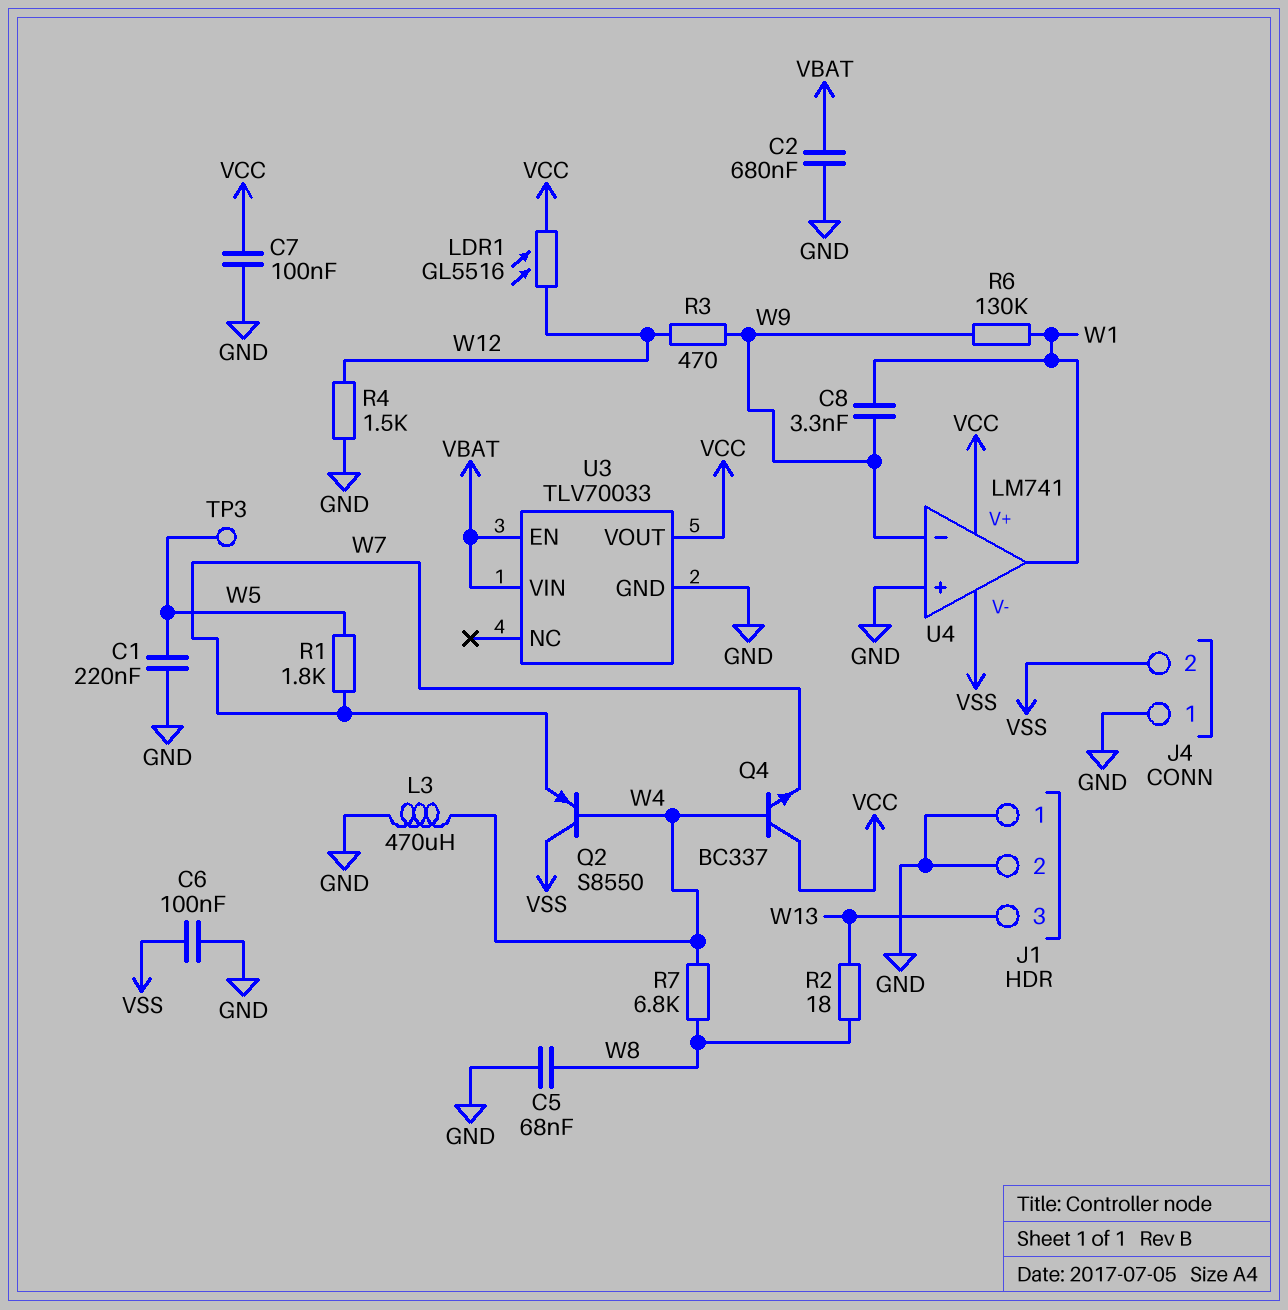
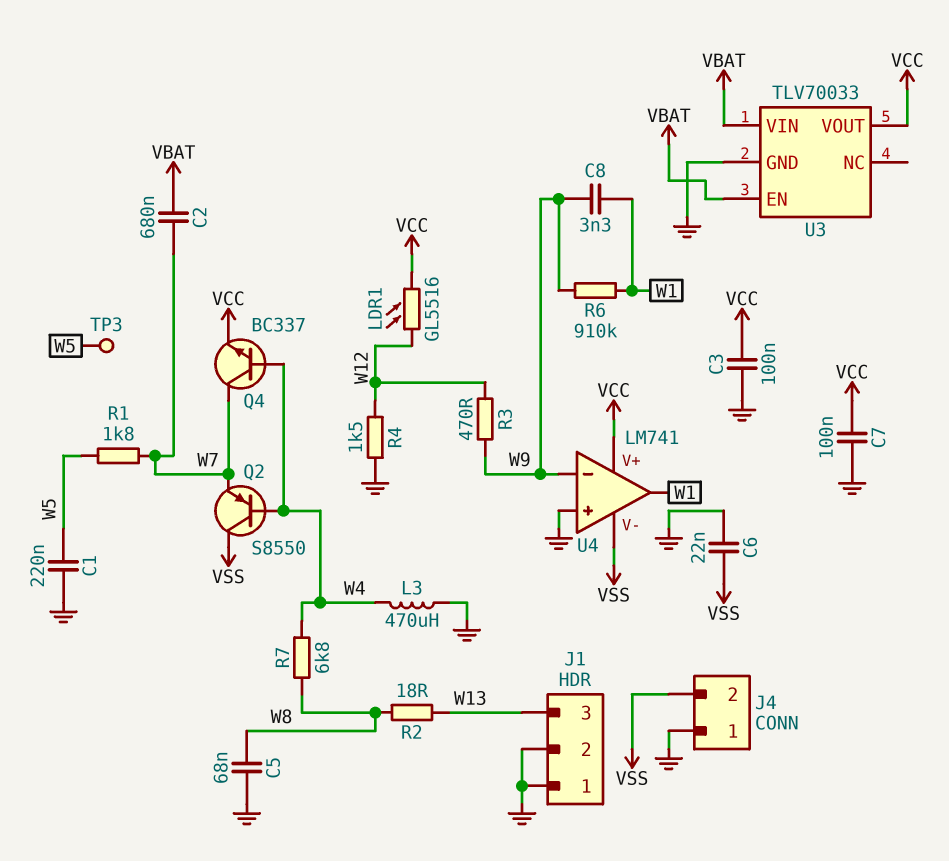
C2: 680nF (GND, VBAT) -> 680nF (VBAT, W7)
C3: none -> 100nF (GND, VCC)
C6: 100nF (GND, VSS) -> 22nF (GND, VSS)
Q4: NPN BC337 (B W4, C VCC, E W7) -> NPN BC337 (B W4, C W7, E VCC)
R6: 130k (W1, W9) -> 910k (W1, W9)

